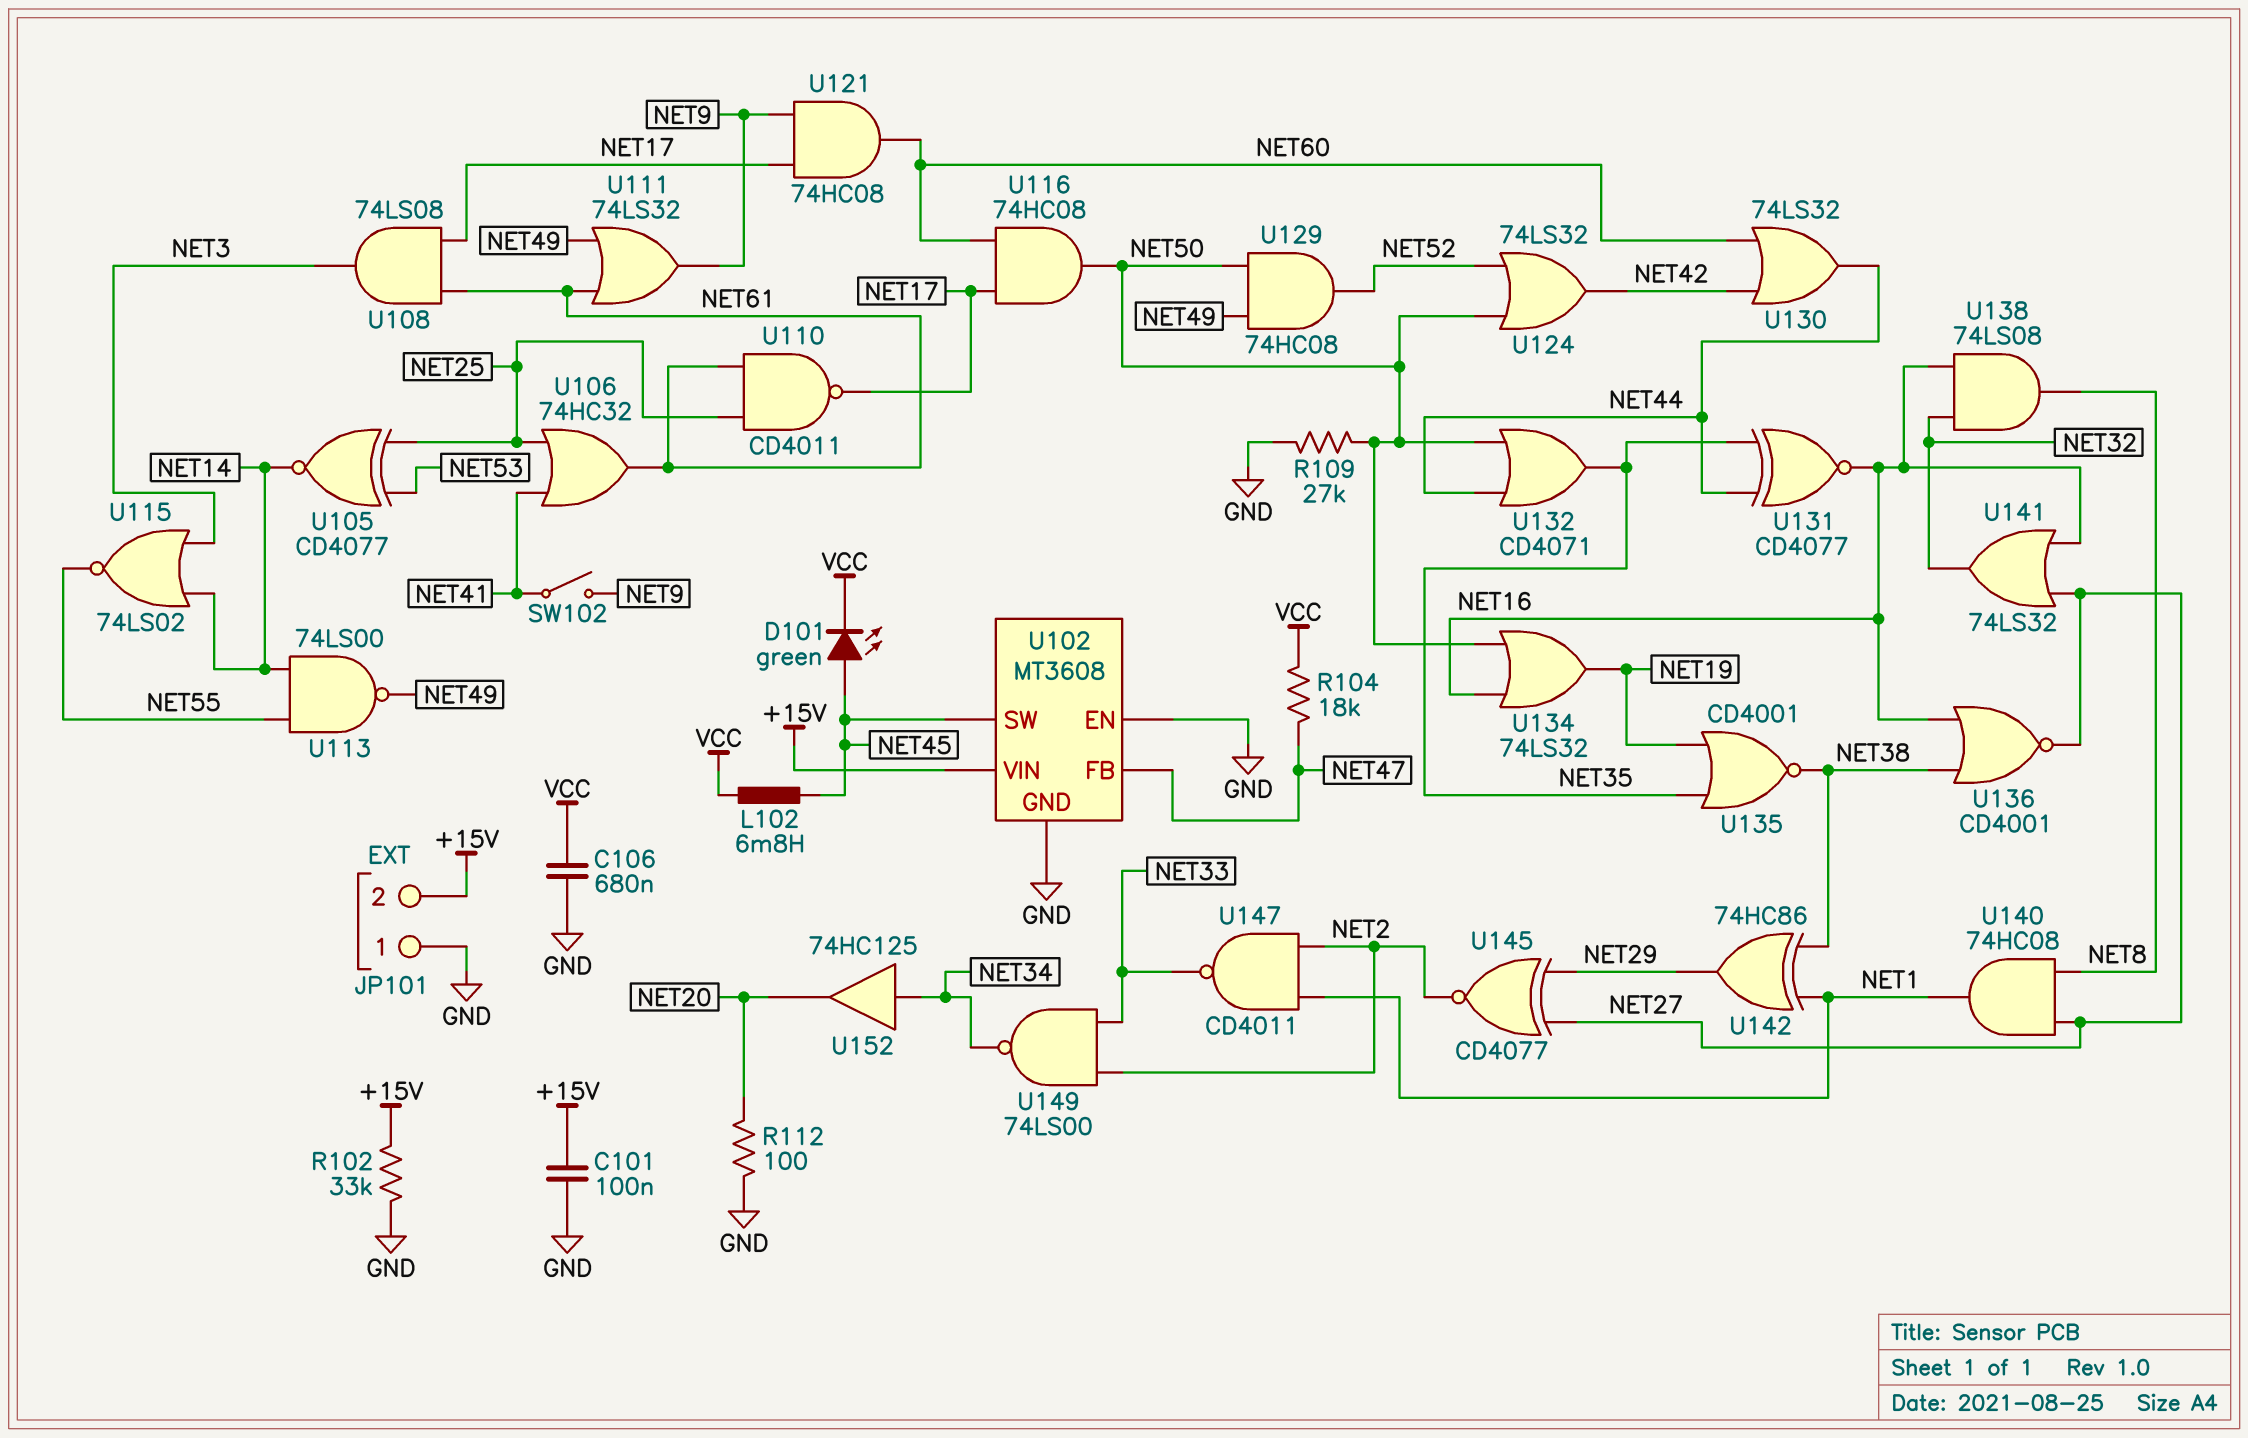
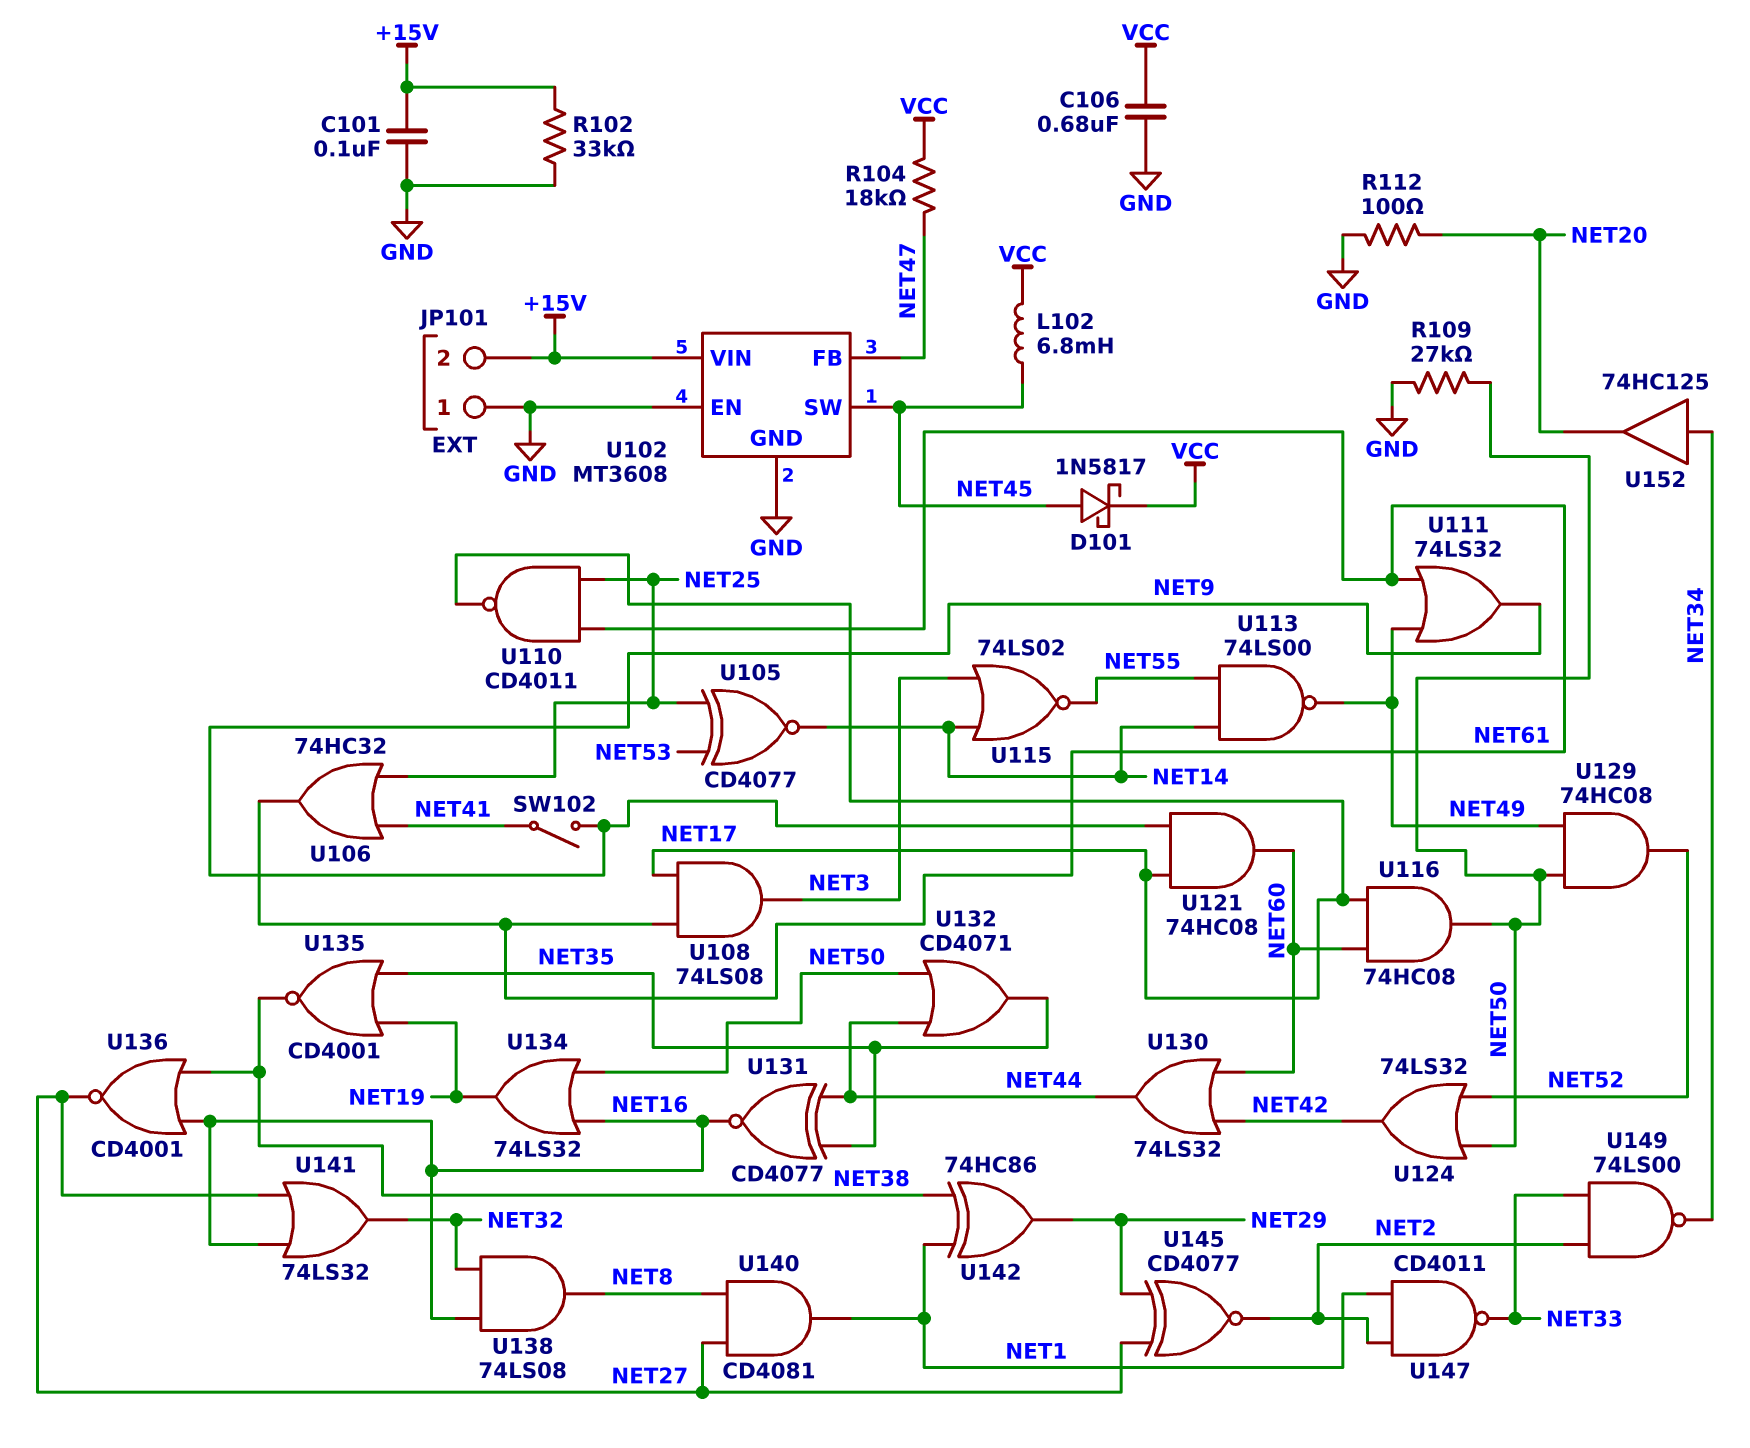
D101: LED green (A NET45, K VCC) -> schottky 1N5817 (A NET45, K VCC)
U140: AND 74HC08 (in NET8, in NET27, out NET1) -> AND CD4081 (in NET8, in NET27, out NET1)

